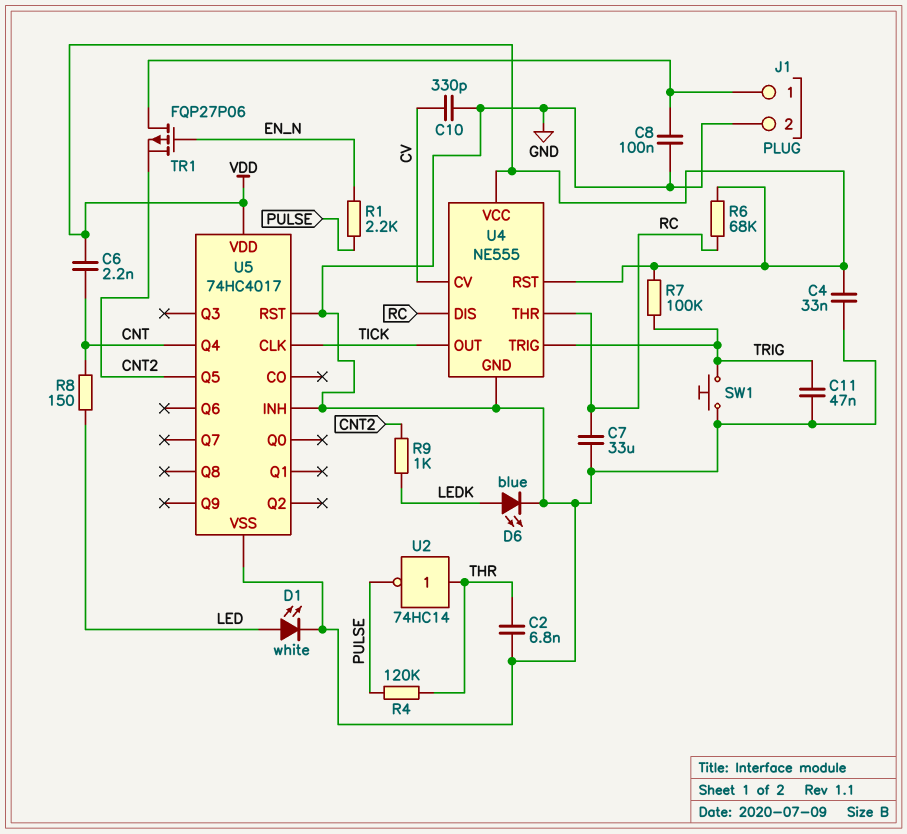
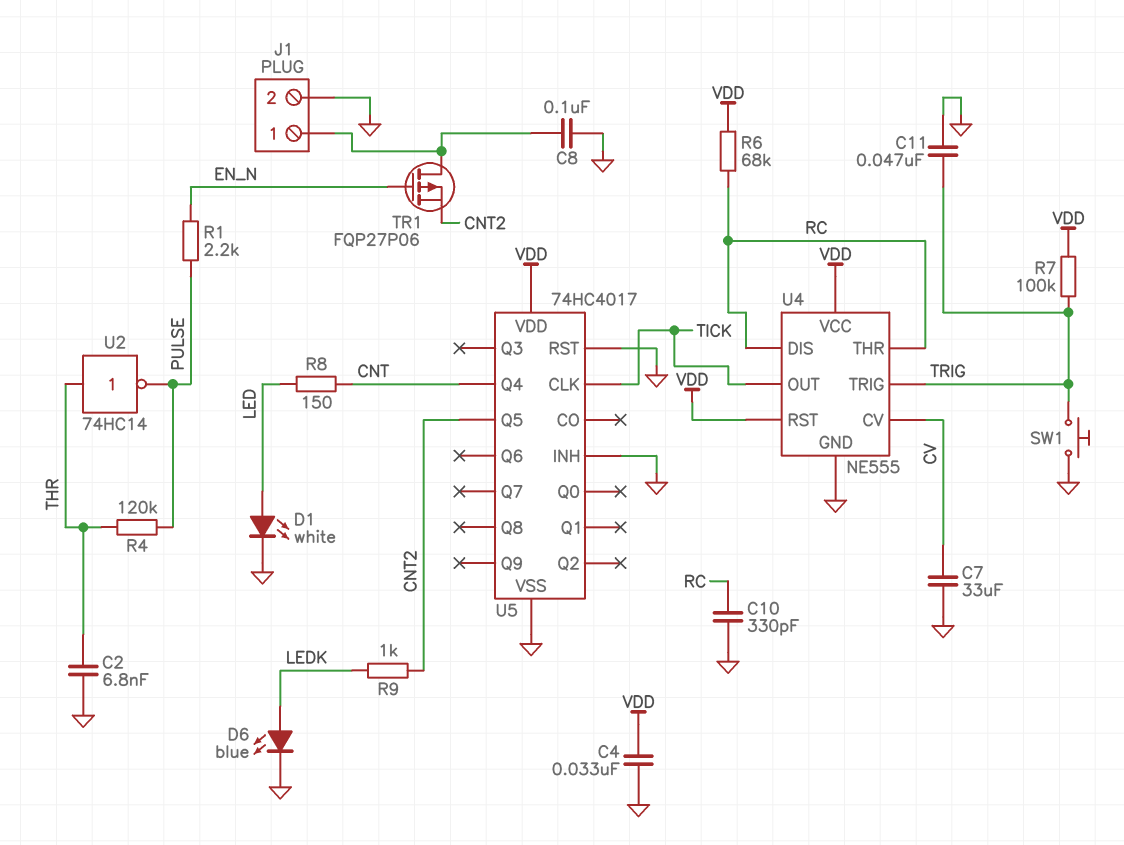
C6: 2.2nF (CNT, VDD) -> none
C7: 33uF (GND, RC) -> 33uF (CV, GND)
C10: 330pF (CV, GND) -> 330pF (GND, RC)

